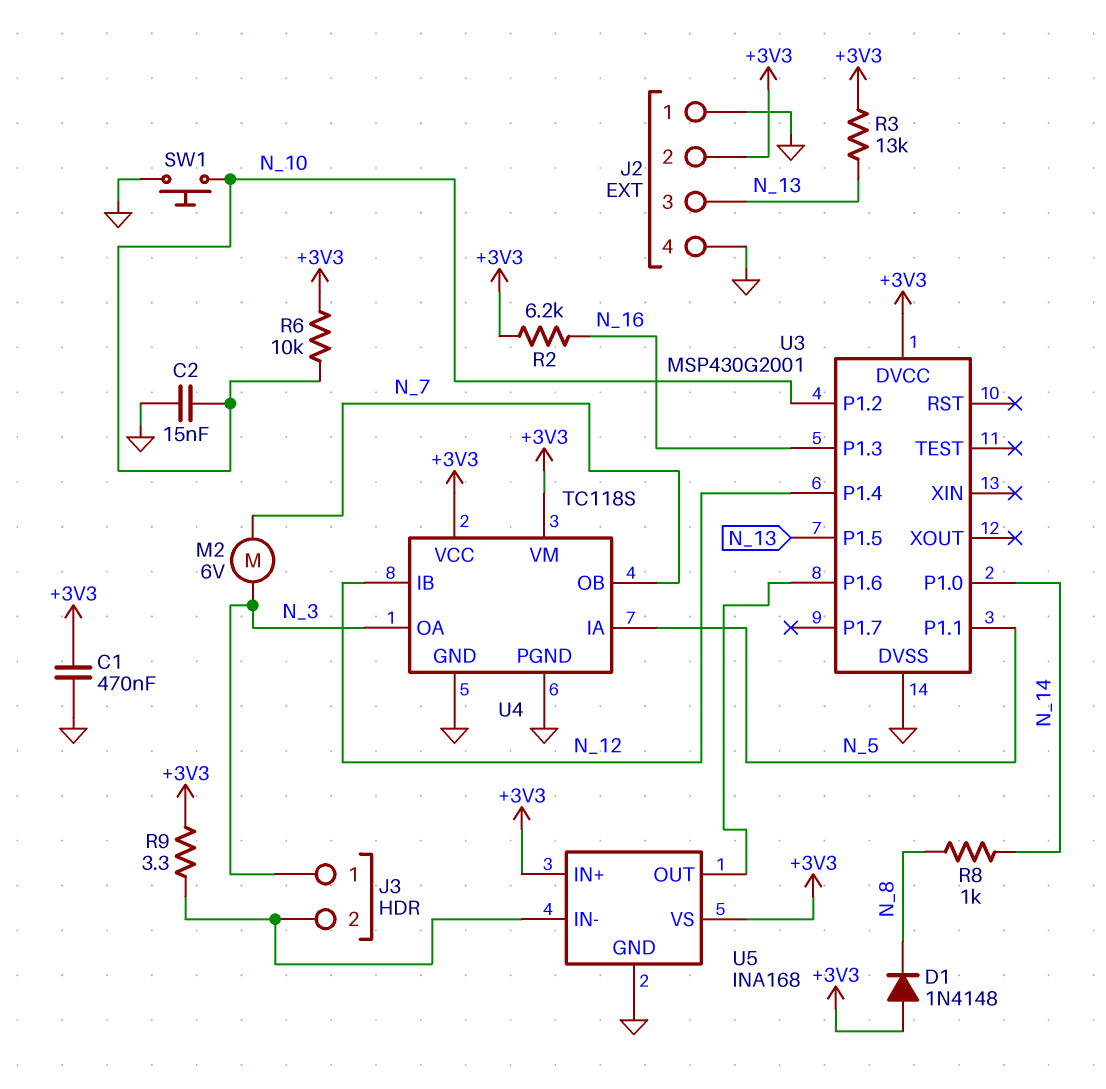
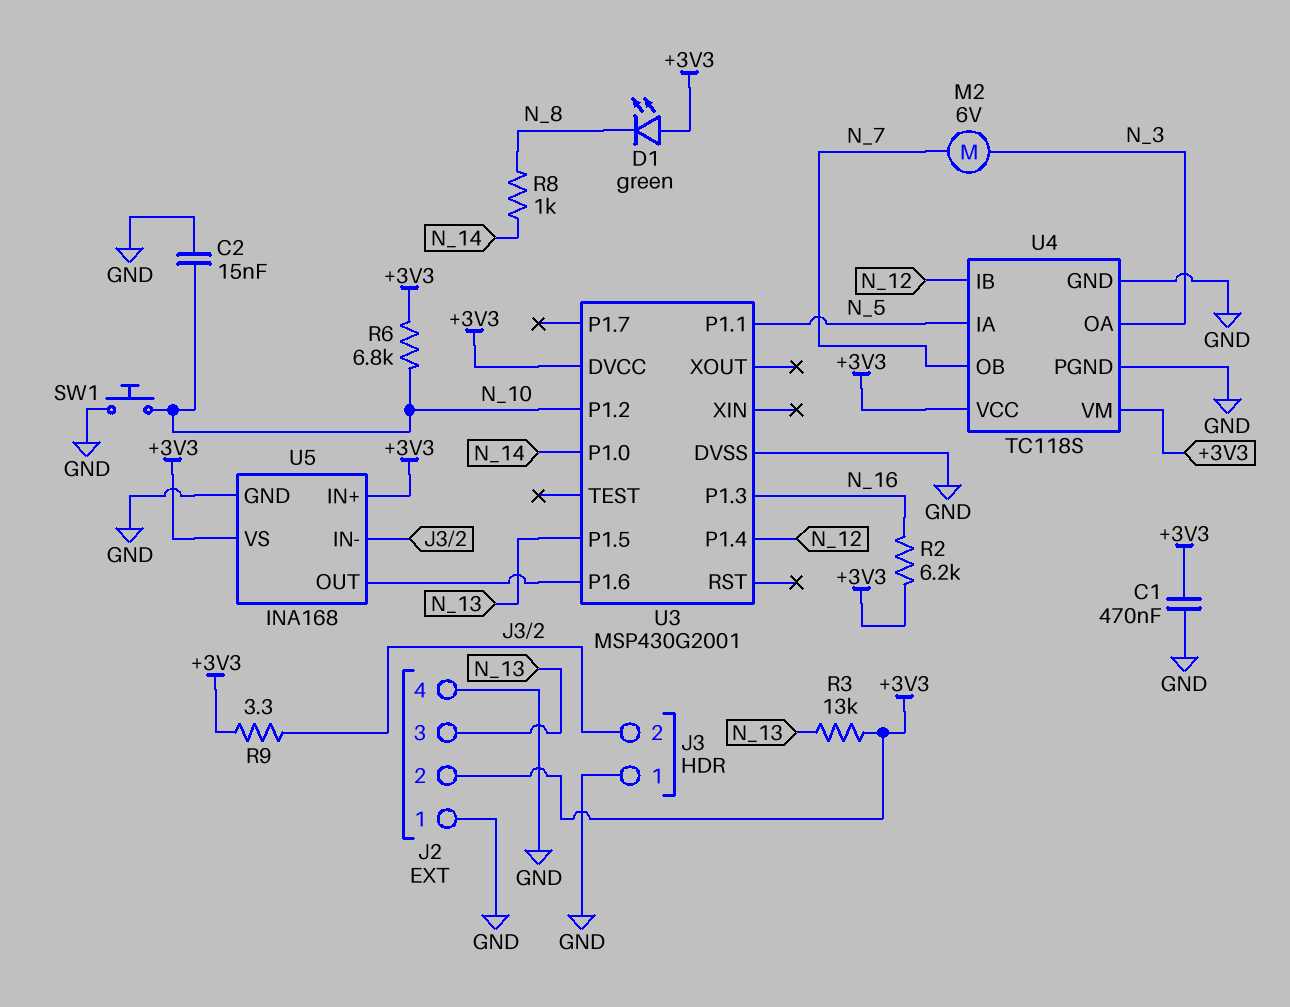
D1: diode 1N4148 (A +3V3, K N_8) -> LED green (A +3V3, K N_8)
J3 pin 1: N_3 -> GND
R6: 10k (+3V3, N_10) -> 6.8k (+3V3, N_10)

